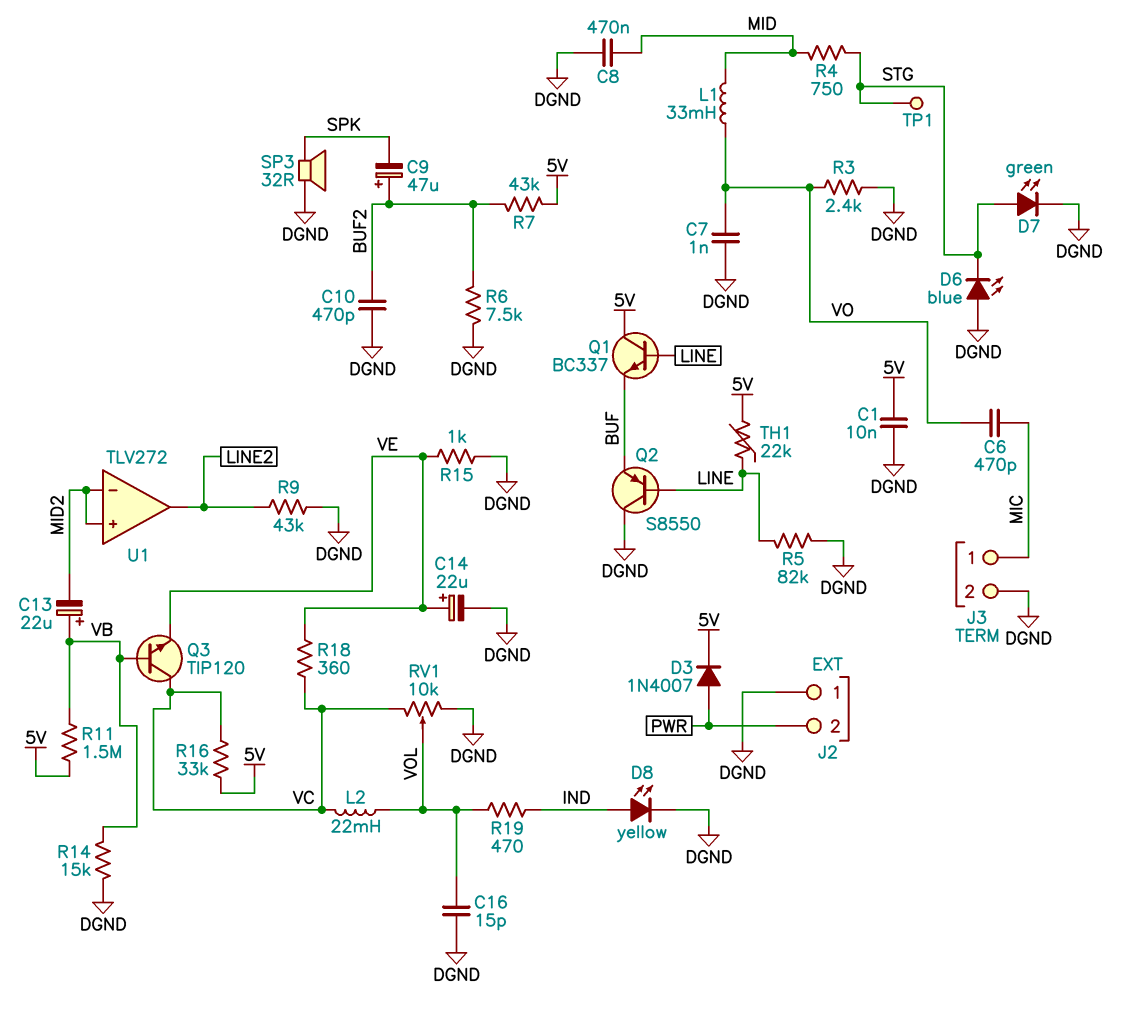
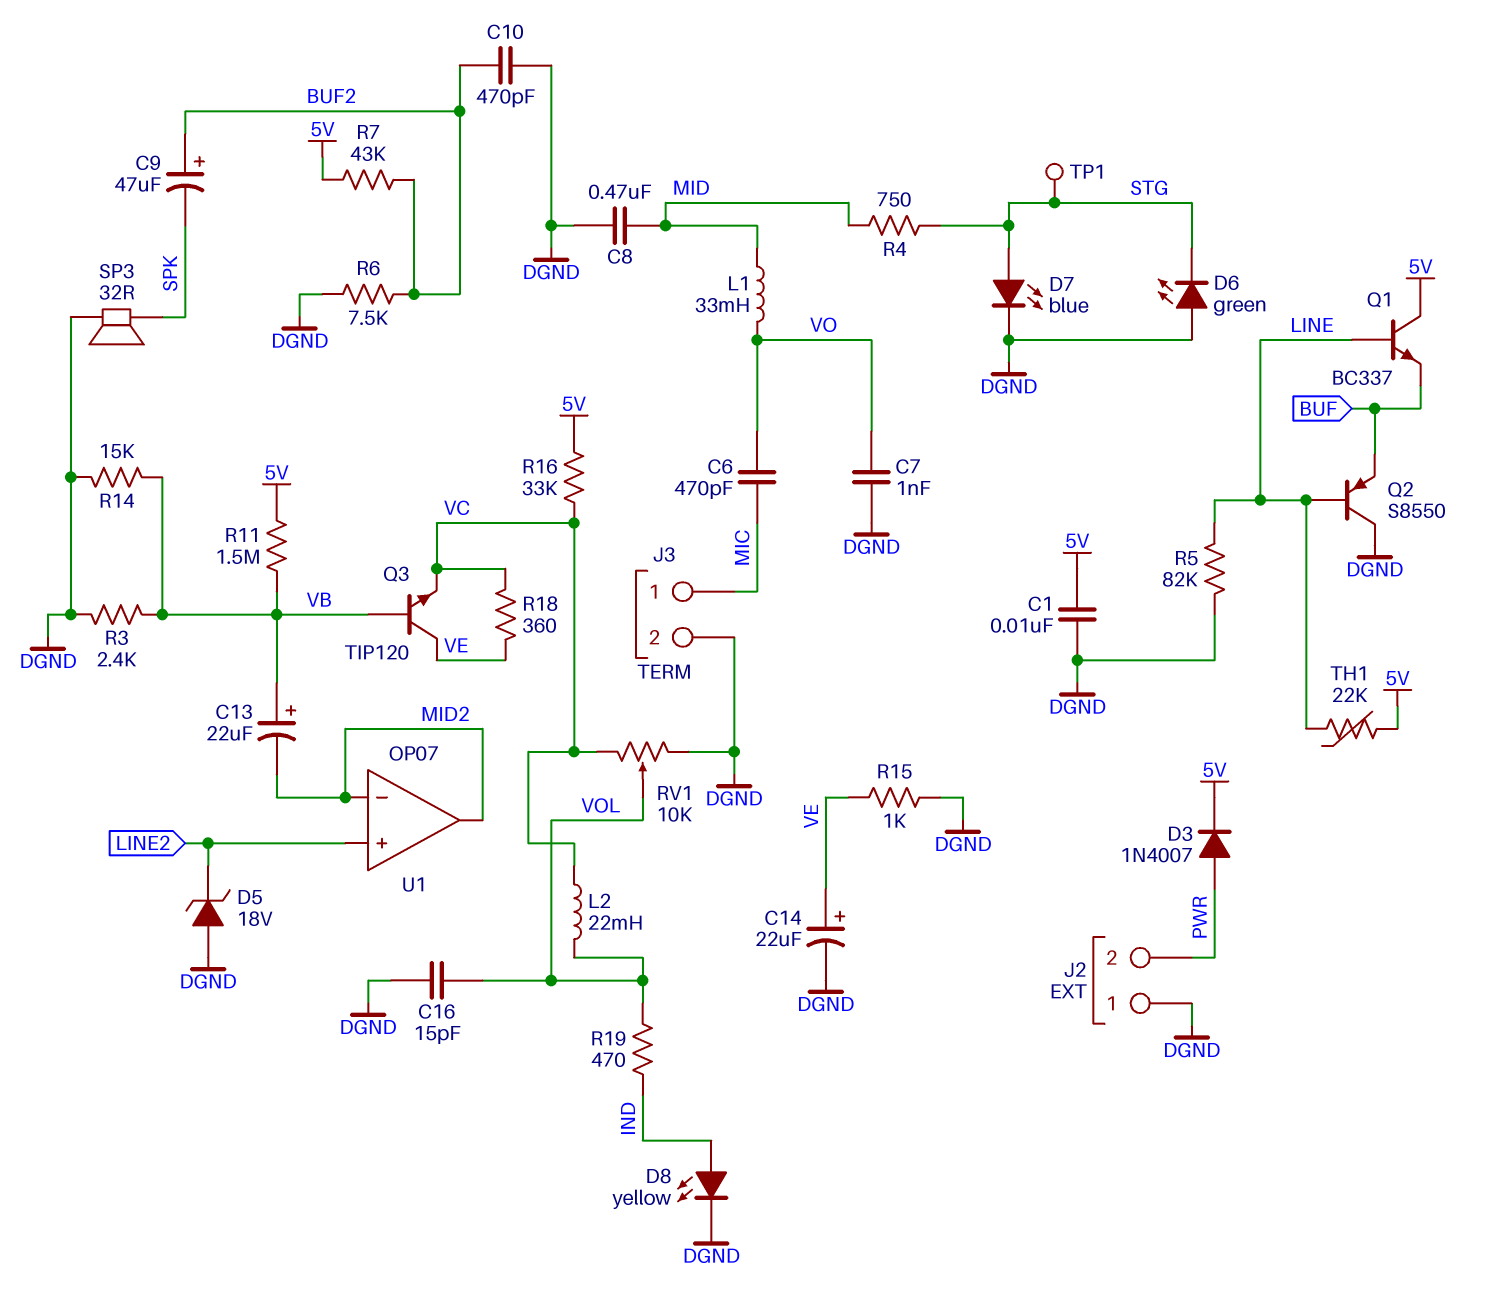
D5: none -> zener 18V (A DGND, K LINE2)
D6: LED blue (A DGND, K STG) -> LED green (A DGND, K STG)
D7: LED green (A STG, K DGND) -> LED blue (A STG, K DGND)
Q3: NPN TIP120 (B VB, C VC, E VE) -> NPN TIP120 (B VB, C VE, E VC)
R3: 2.4k (DGND, VO) -> 2.4k (DGND, VB)
R9: 43k (DGND, LINE2) -> none
U1: TLV272 -> OP07
U1 pin in+: MID2 -> LINE2
U1 pin out: LINE2 -> MID2

